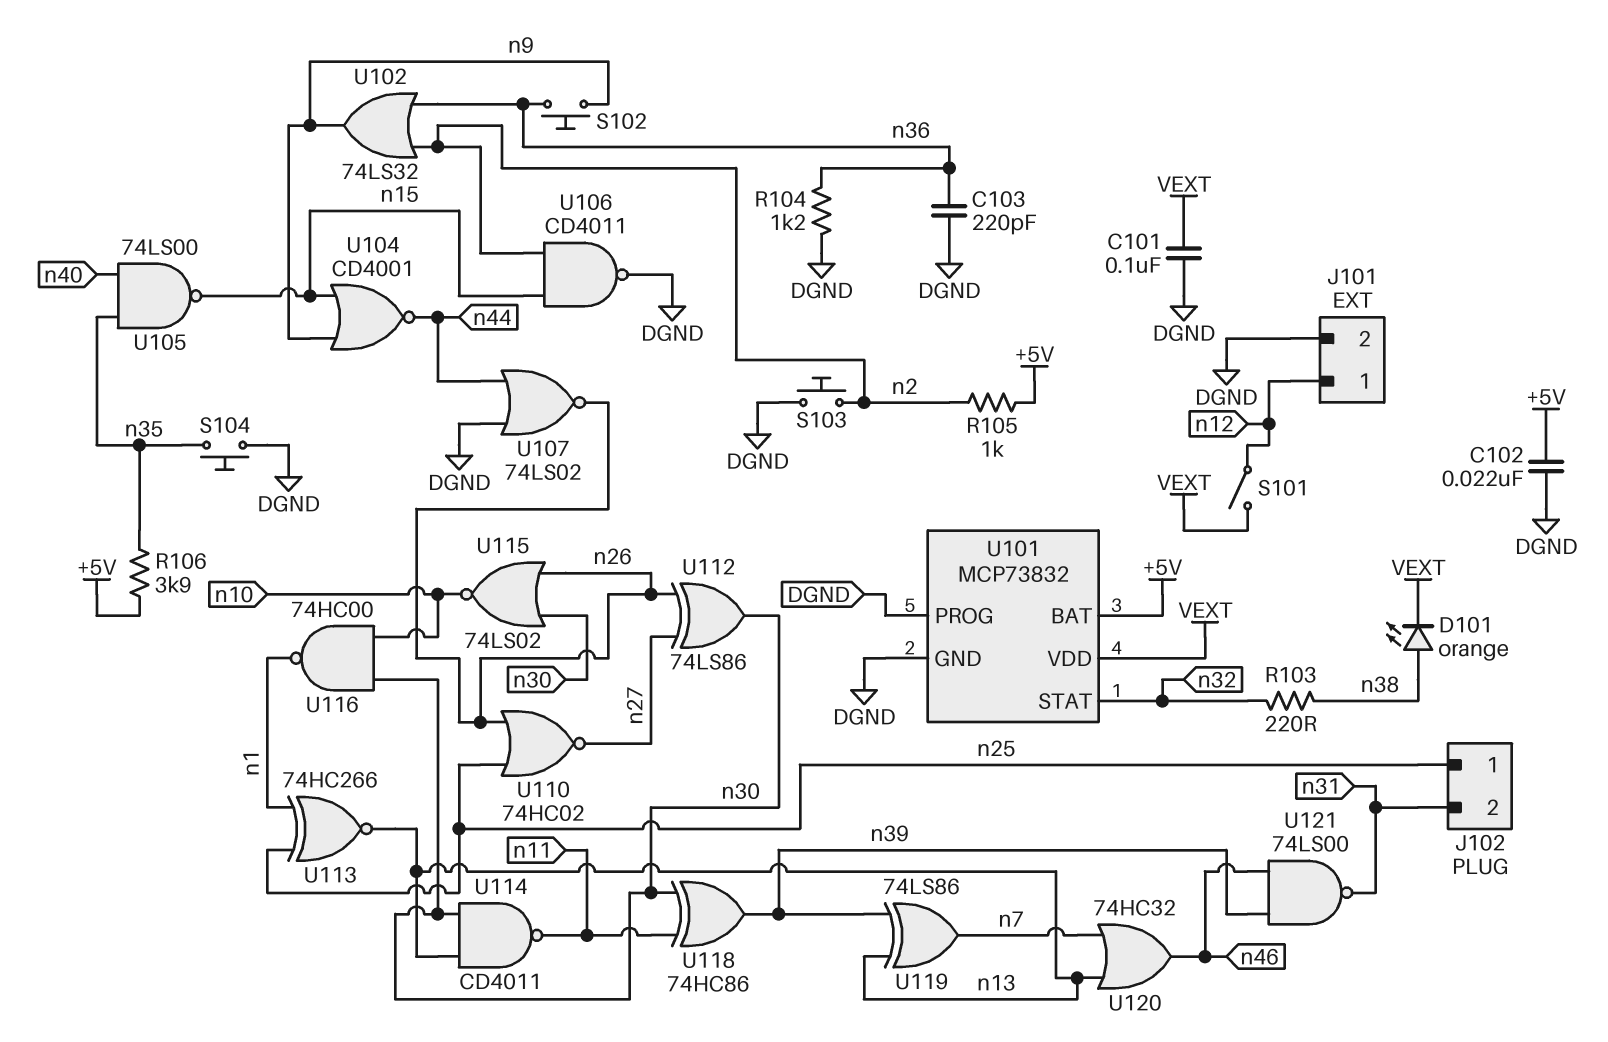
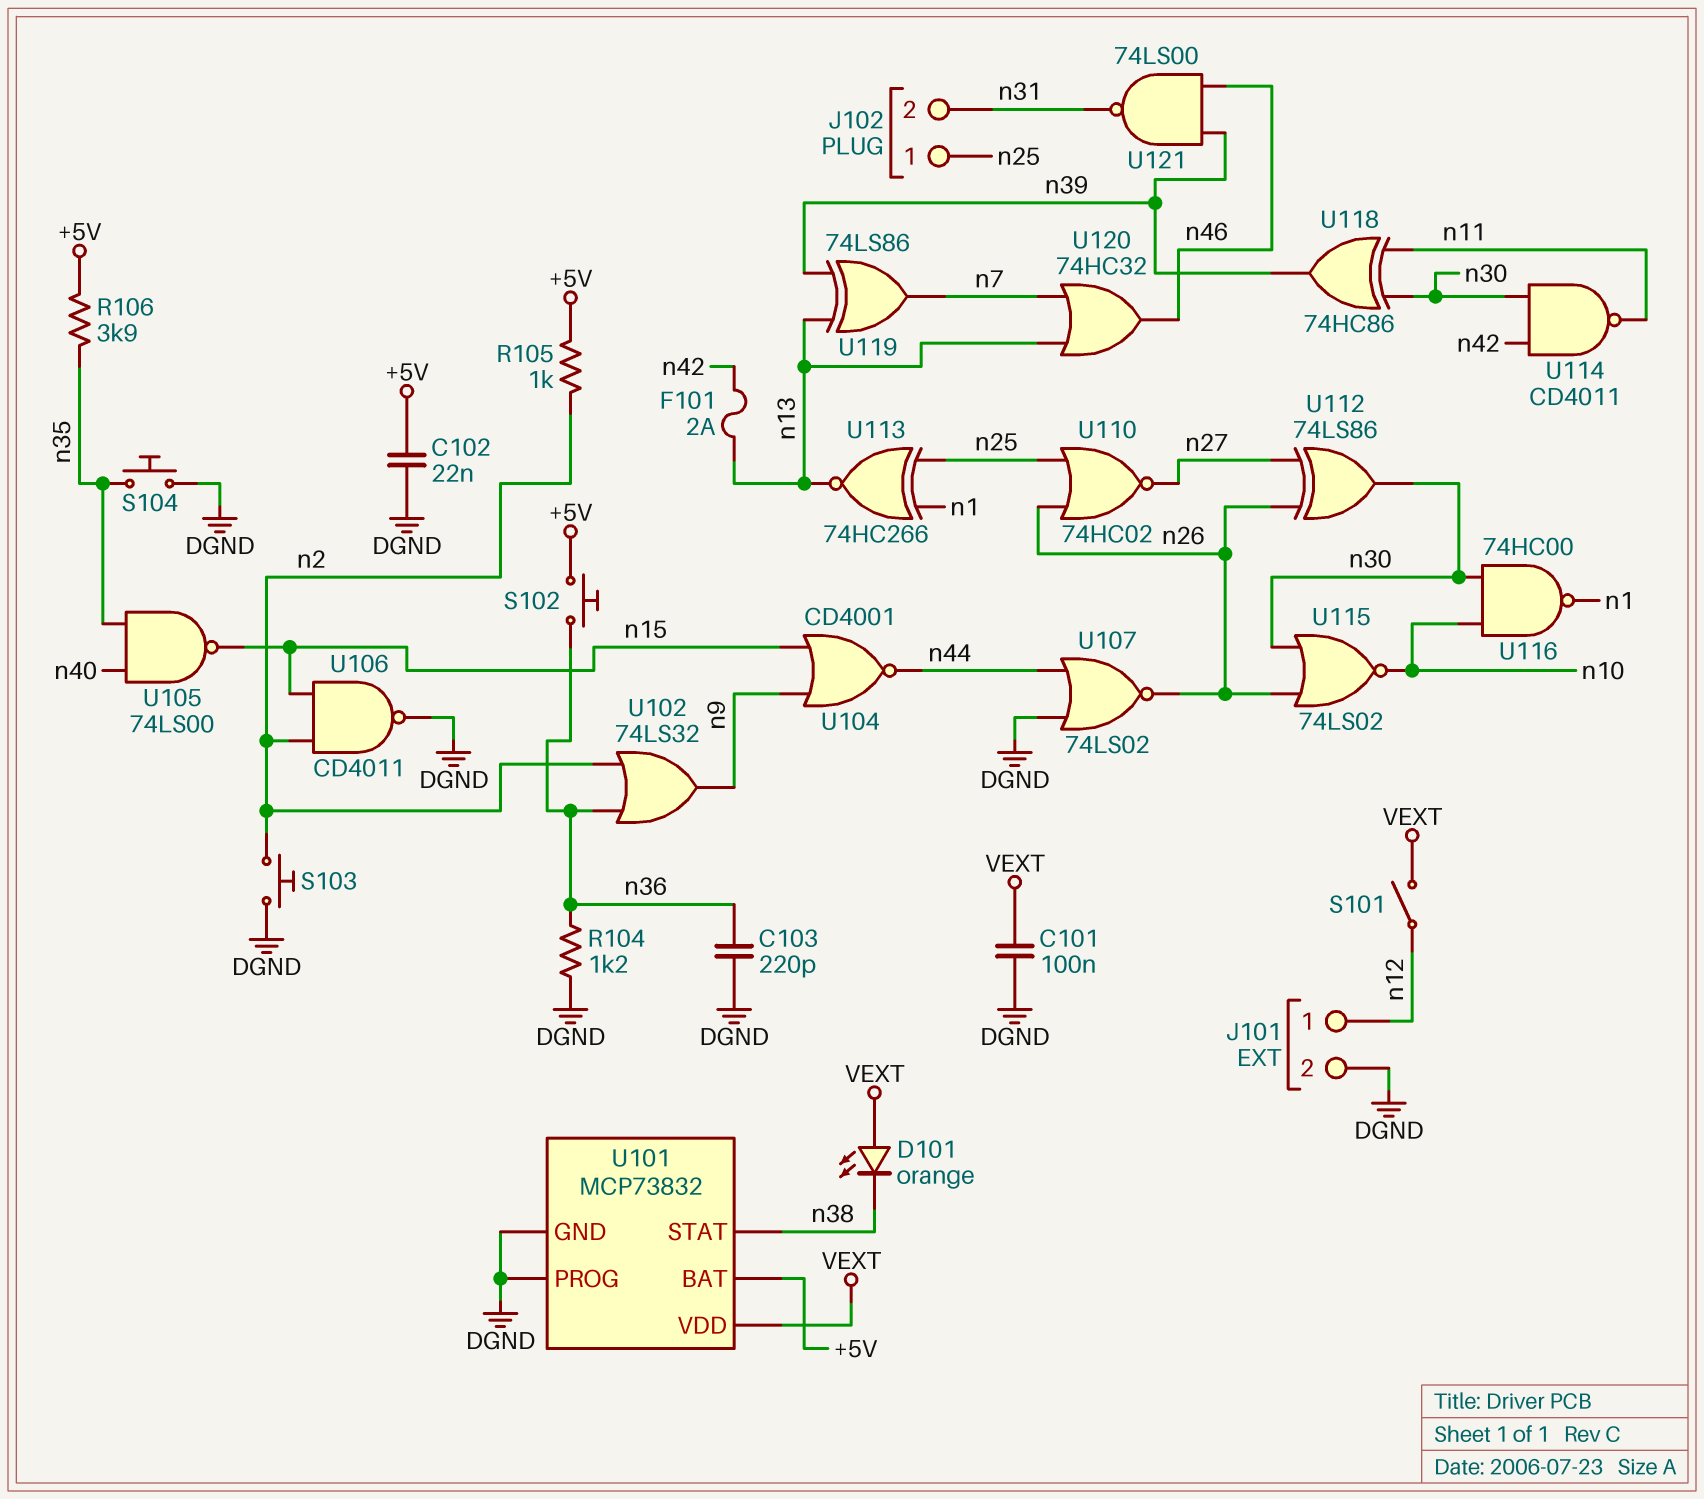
D101: LED orange (A n38, K VEXT) -> LED orange (A VEXT, K n38)
F101: none -> 2A (n13, n42)
R103: 220 (n32, n38) -> none
S102: button (n9, n36) -> button (+5V, n36)
U101 pin STAT: n32 -> n38
U114: NAND CD4011 (in n13, in n30, out n11) -> NAND CD4011 (in n30, in n42, out n11)

